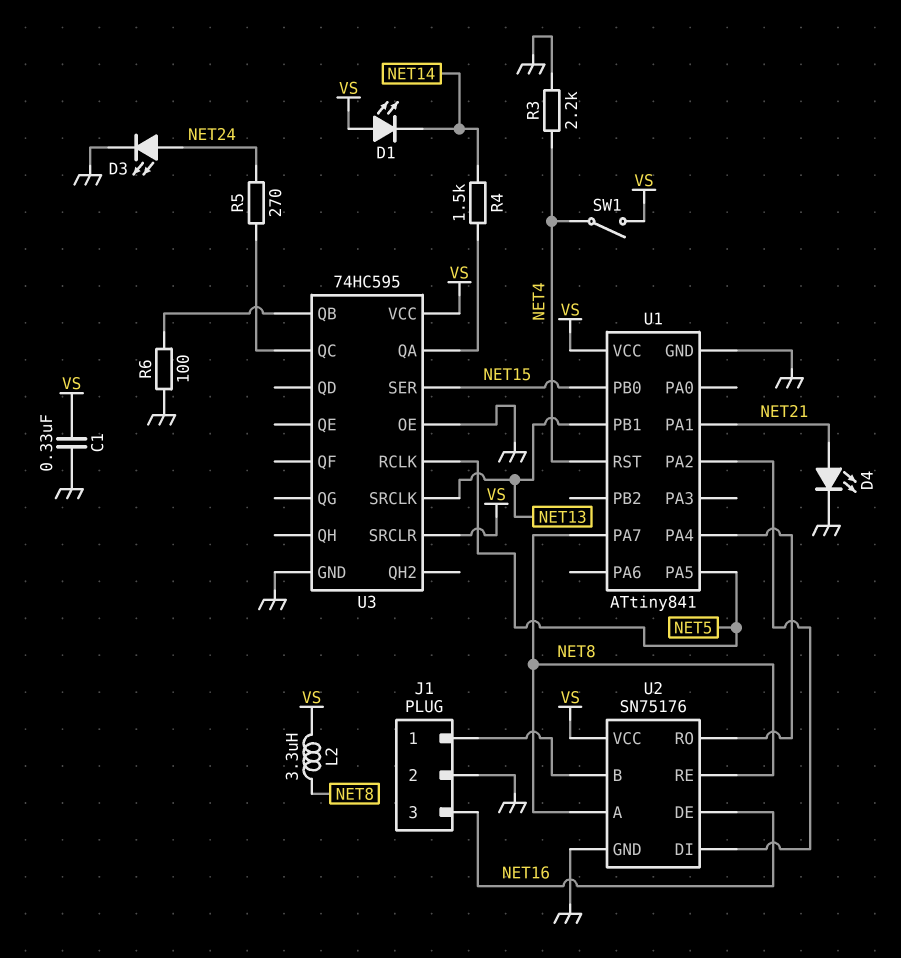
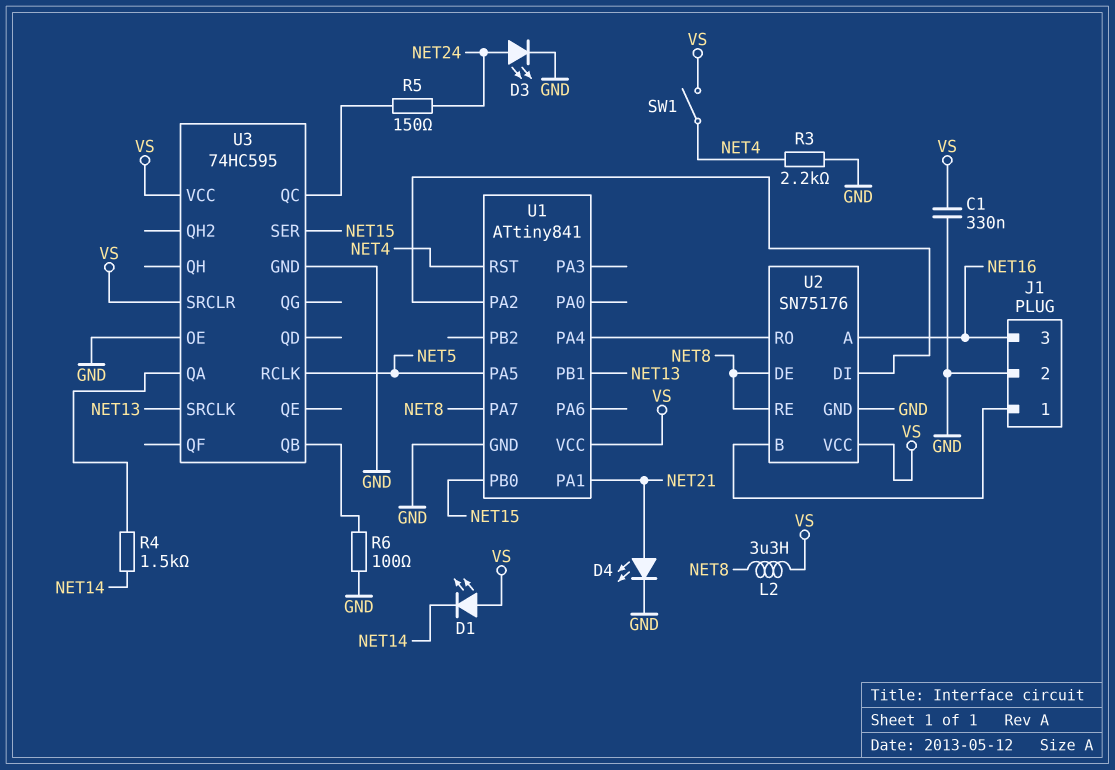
R5: 270 (NET24, U3/QC) -> 150 (NET24, U3/QC)
U2 pin A: NET8 -> NET16
U2 pin DE: NET16 -> NET8

